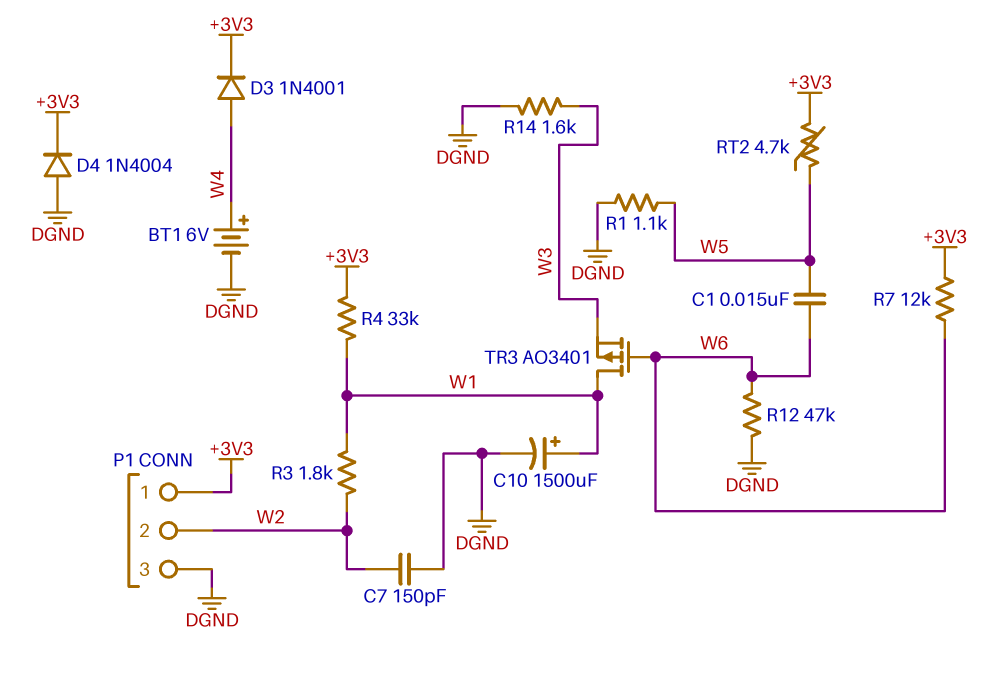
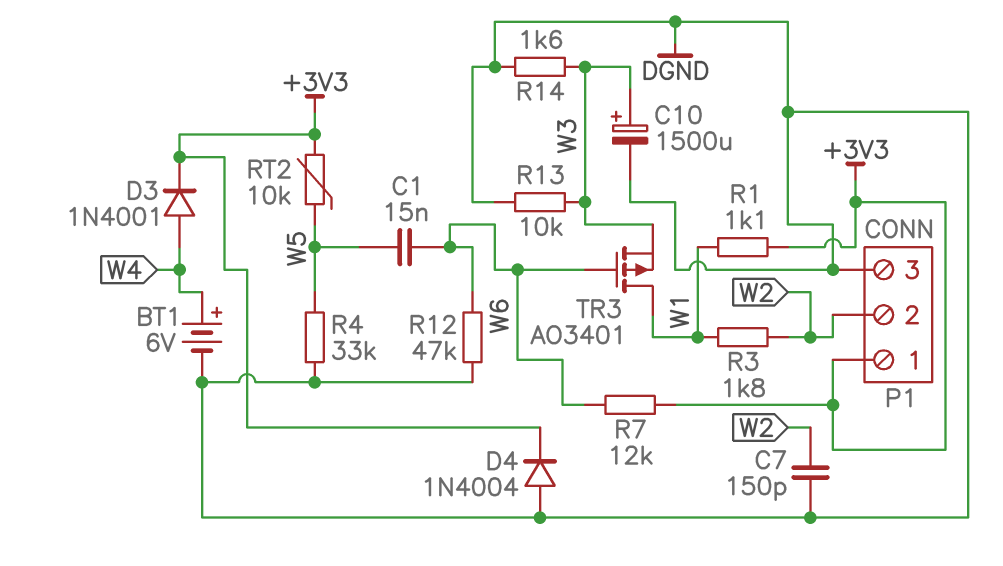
C10: 1500uF (plus W1, minus DGND) -> 1500uF (plus W3, minus DGND)
R1: 1.1k (DGND, W5) -> 1.1k (+3V3, W1)
R4: 33k (+3V3, W1) -> 33k (DGND, W5)
R13: none -> 10k (DGND, W3)
RT2: 4.7k (+3V3, W5) -> 10k (+3V3, W5)

